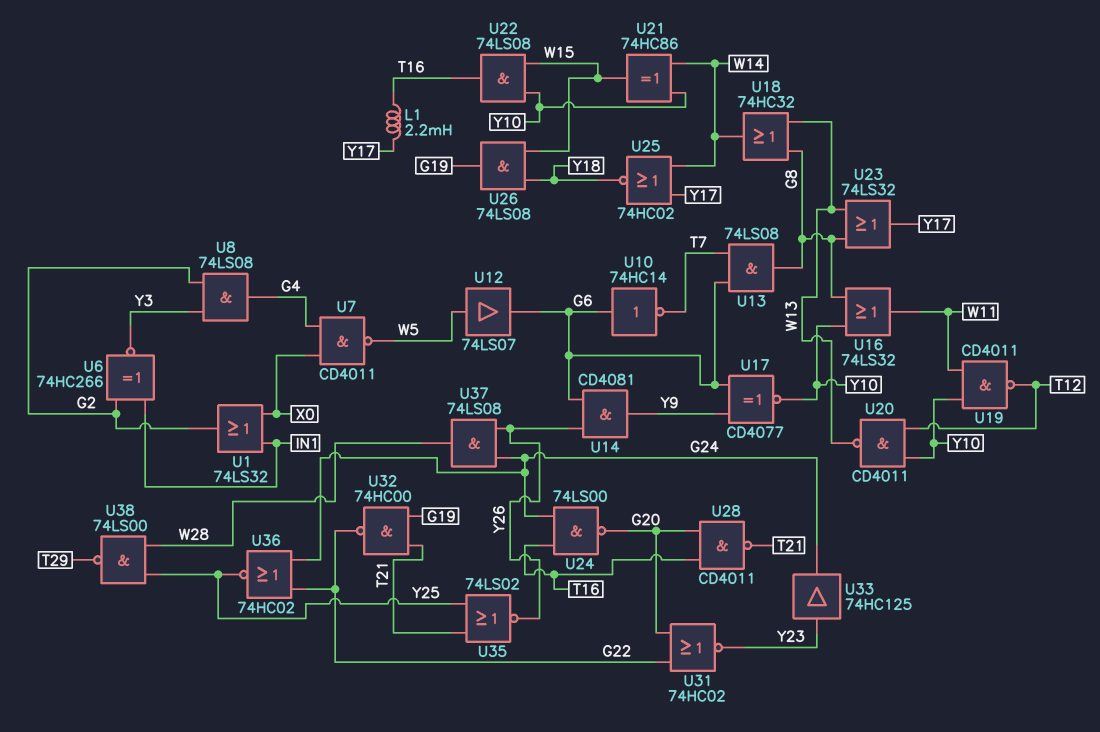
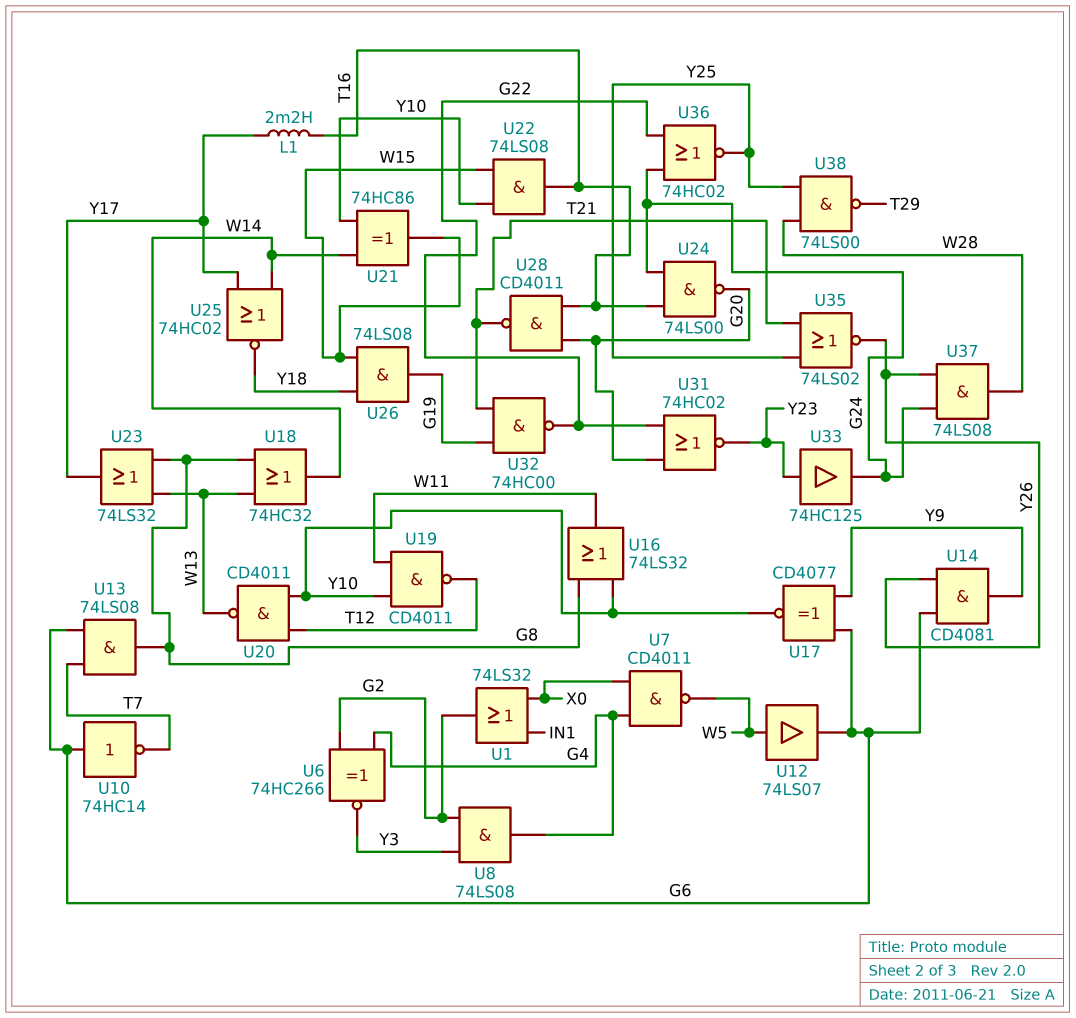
U6: XNOR 74HC266 (in G2, in IN1, out Y3) -> XNOR 74HC266 (in G2, in G4, out Y3)

